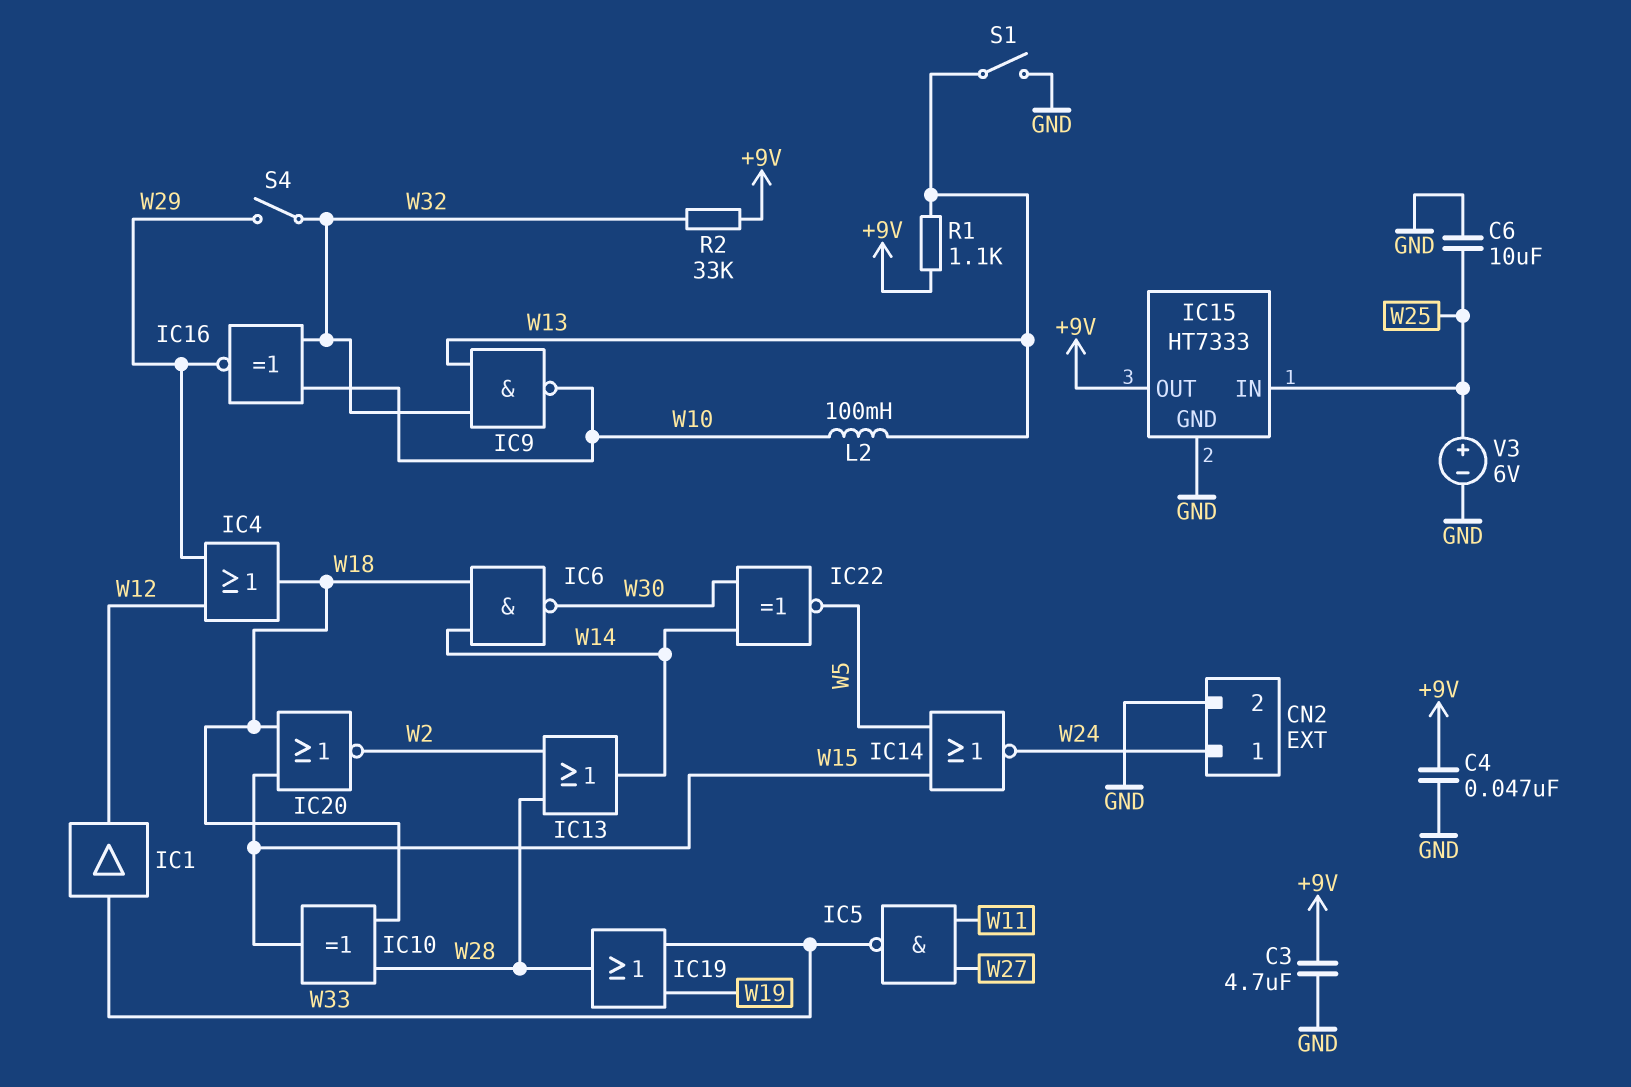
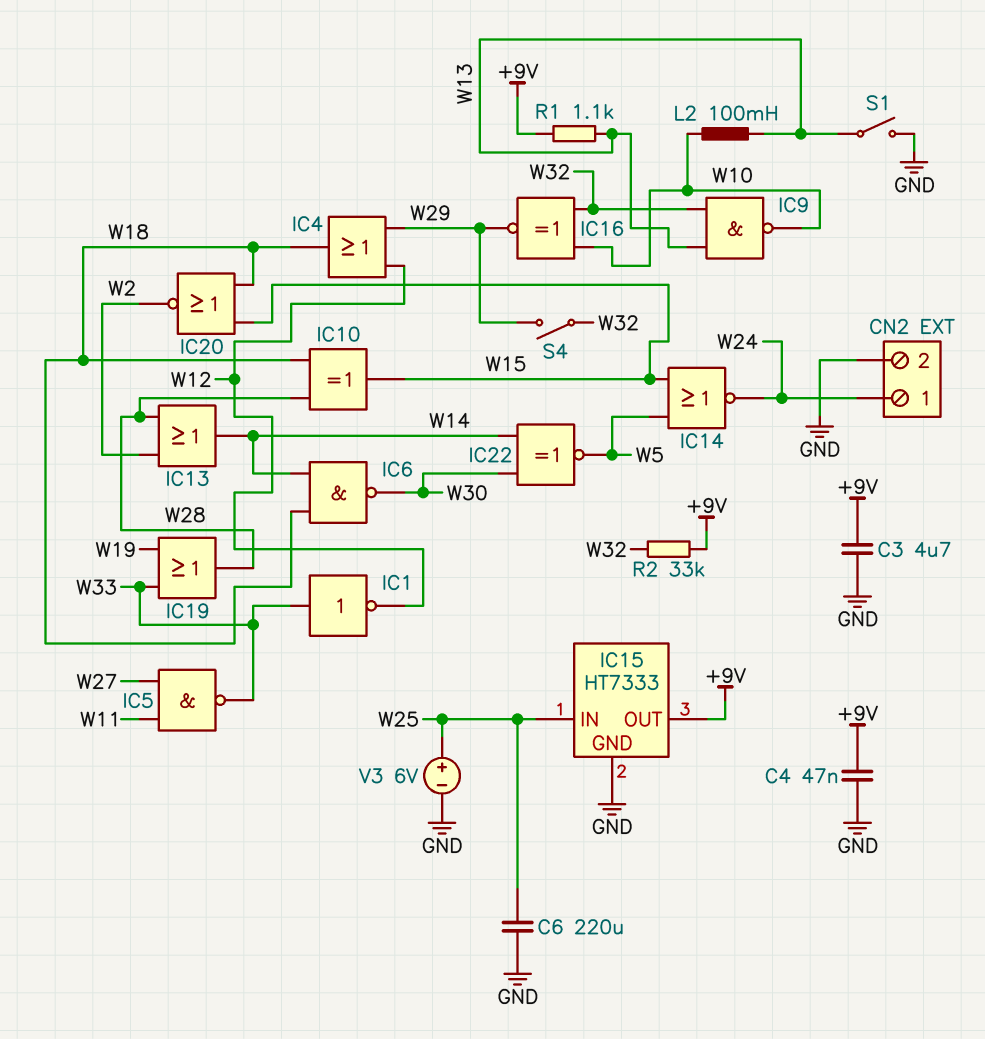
C6: 10uF (GND, W25) -> 220uF (GND, W25)
IC1: buffer (in W33, out W12) -> NOT (in W33, out W12)

